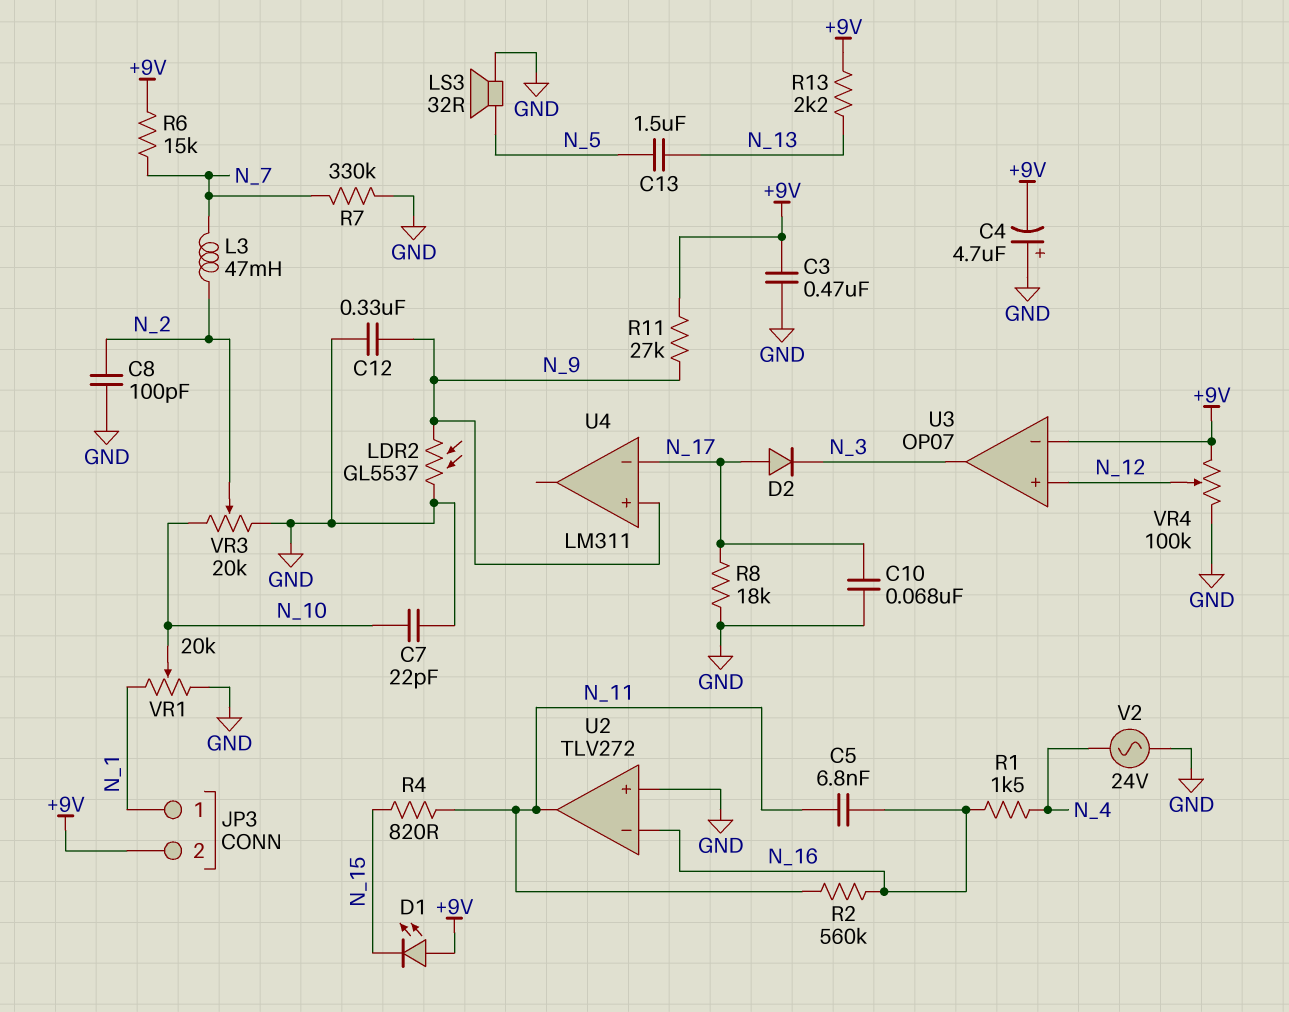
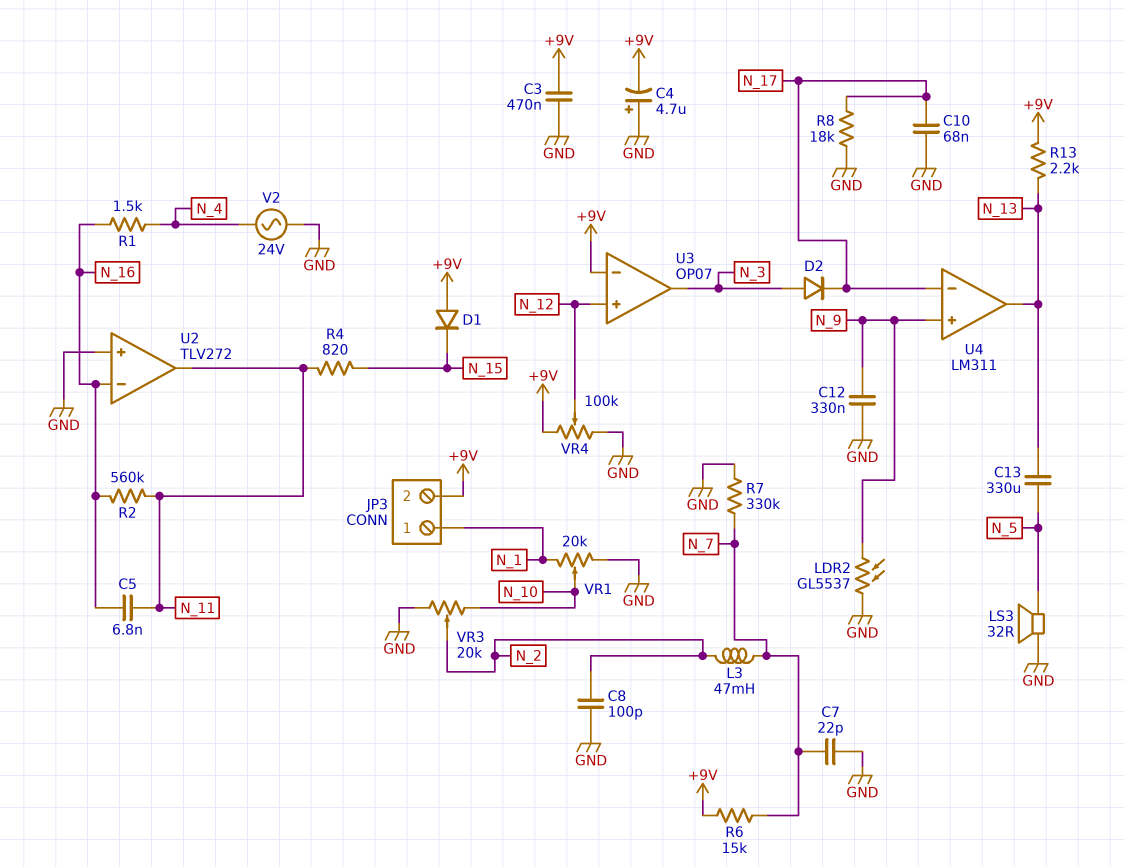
C7: 22pF (GND, N_10) -> 22pF (GND, N_7)
C13: 1.5uF (N_5, N_13) -> 330uF (N_5, N_13)
D1: LED (A +9V, K N_15) -> diode (A +9V, K N_15)
D2: diode (A N_17, K N_3) -> diode (A N_3, K N_17)
R11: 27k (+9V, N_9) -> none
U4 pin out: none -> N_13

